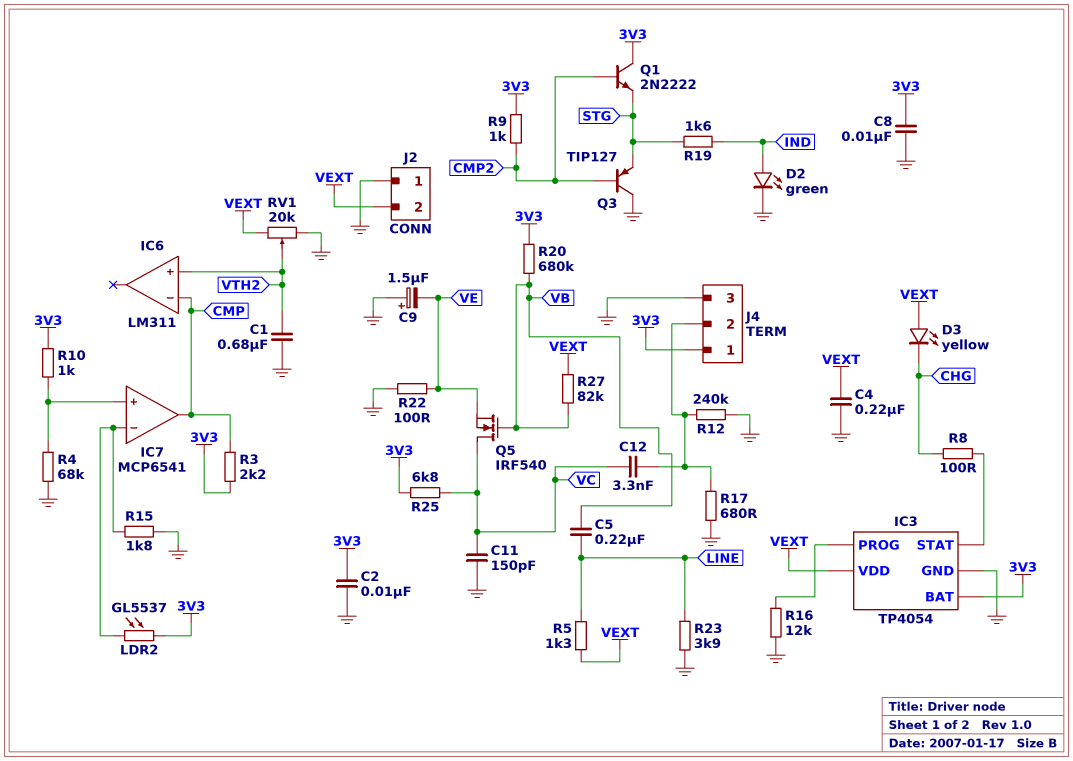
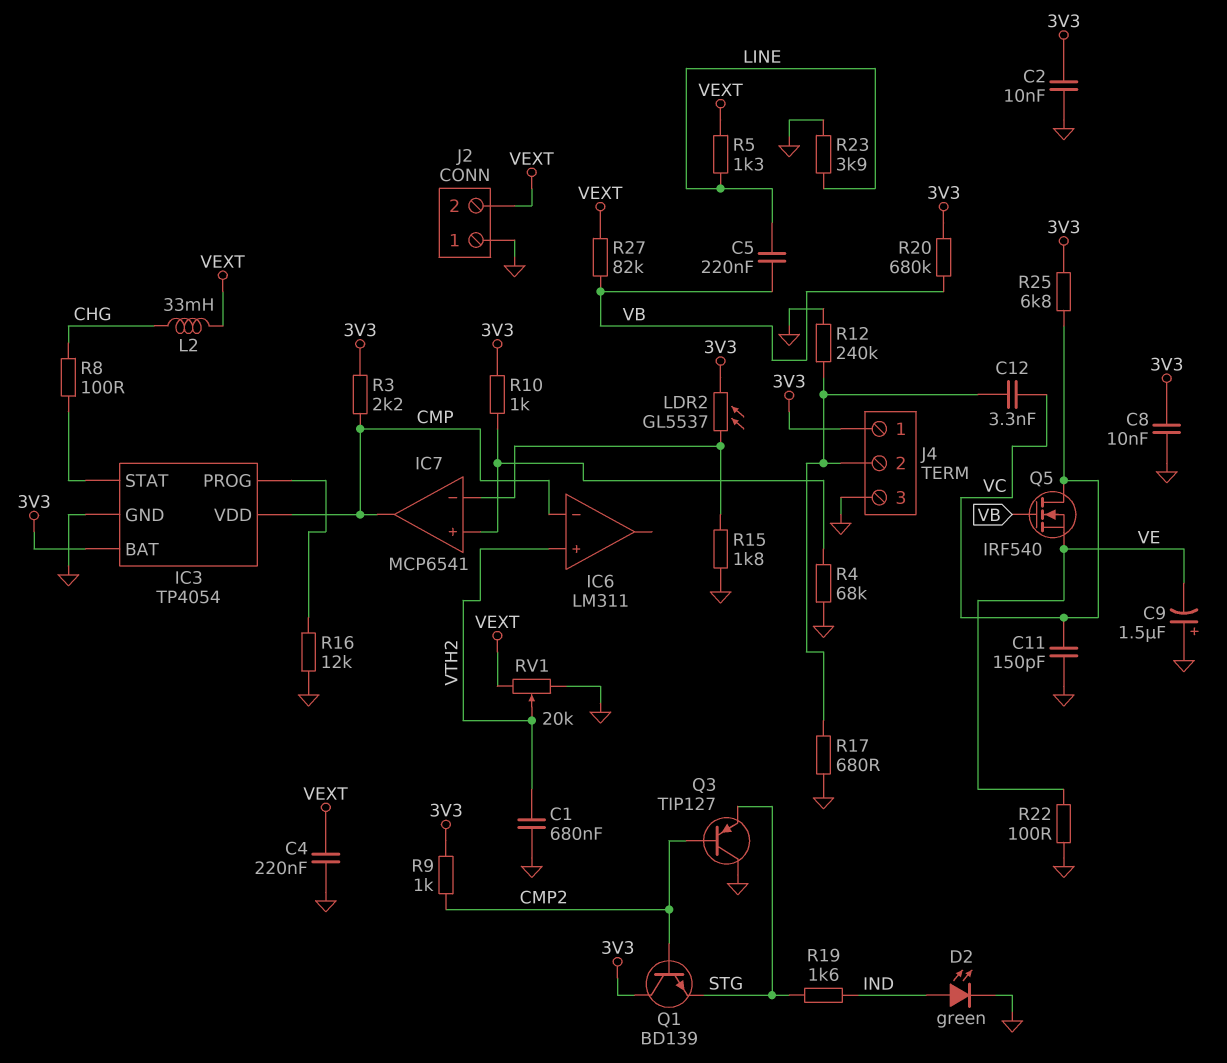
D3: LED yellow (A VEXT, K CHG) -> none
IC3 pin VDD: VEXT -> CMP
L2: none -> 33mH (CHG, VEXT)
Q1: NPN 2N2222 (B CMP2, C 3V3, E STG) -> NPN BD139 (B CMP2, C 3V3, E STG)

